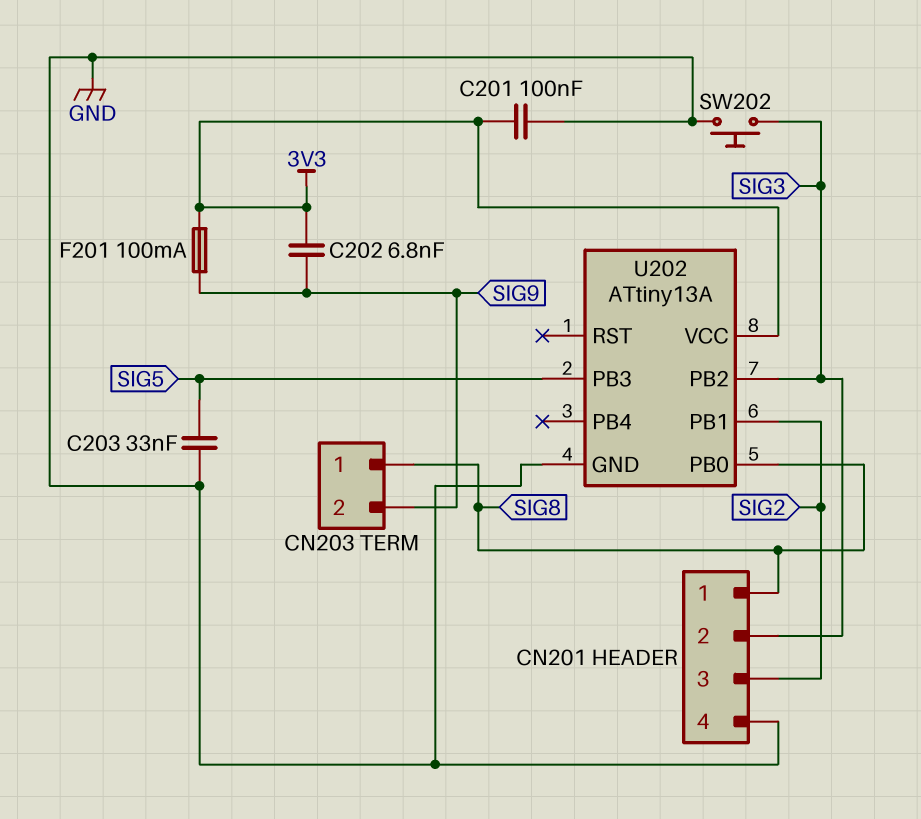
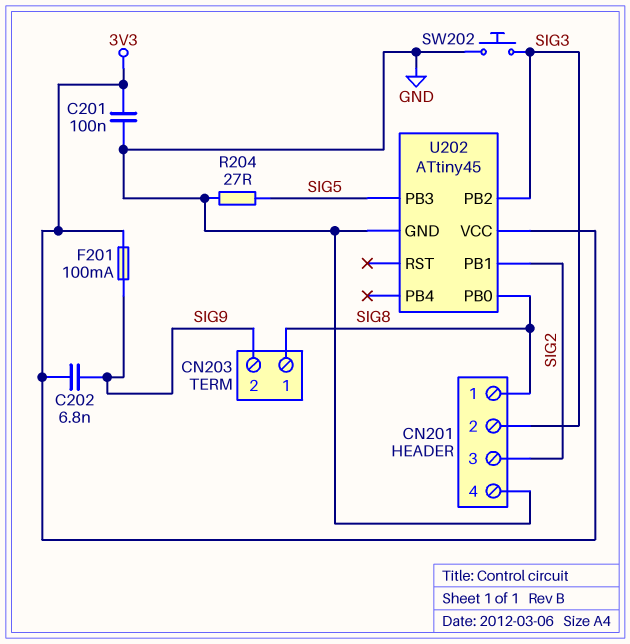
C203: 33nF (GND, SIG5) -> none
R204: none -> 27 (GND, SIG5)
U202: ATtiny13A -> ATtiny45

